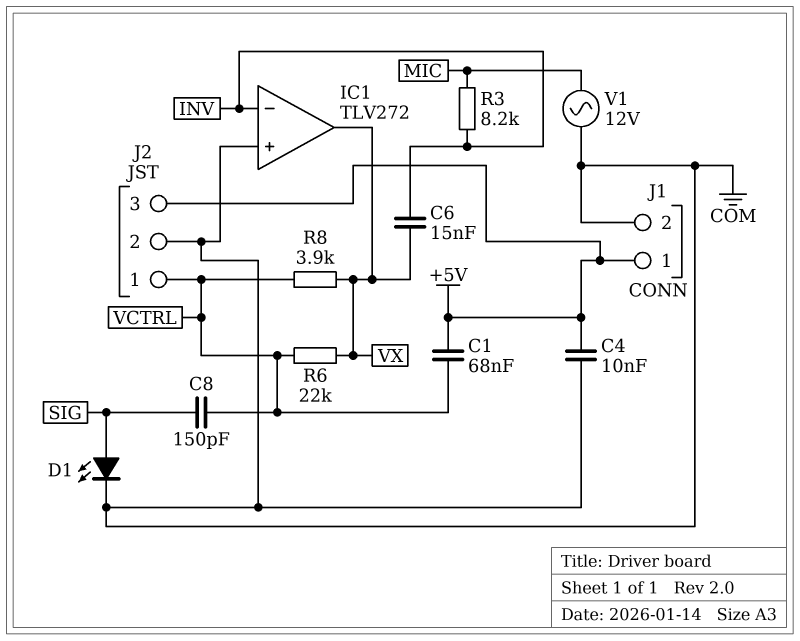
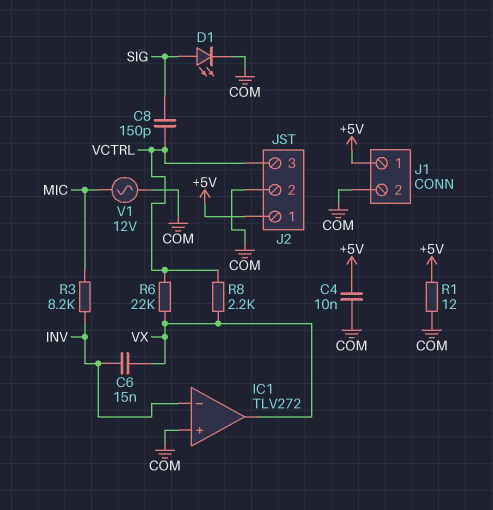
C1: 68nF (+5V, VCTRL) -> none
J2 pin 1: VCTRL -> +5V
J2 pin 3: +5V -> VCTRL
R1: none -> 12 (+5V, COM)
R8: 3.9k (VCTRL, VX) -> 2.2k (VCTRL, VX)

